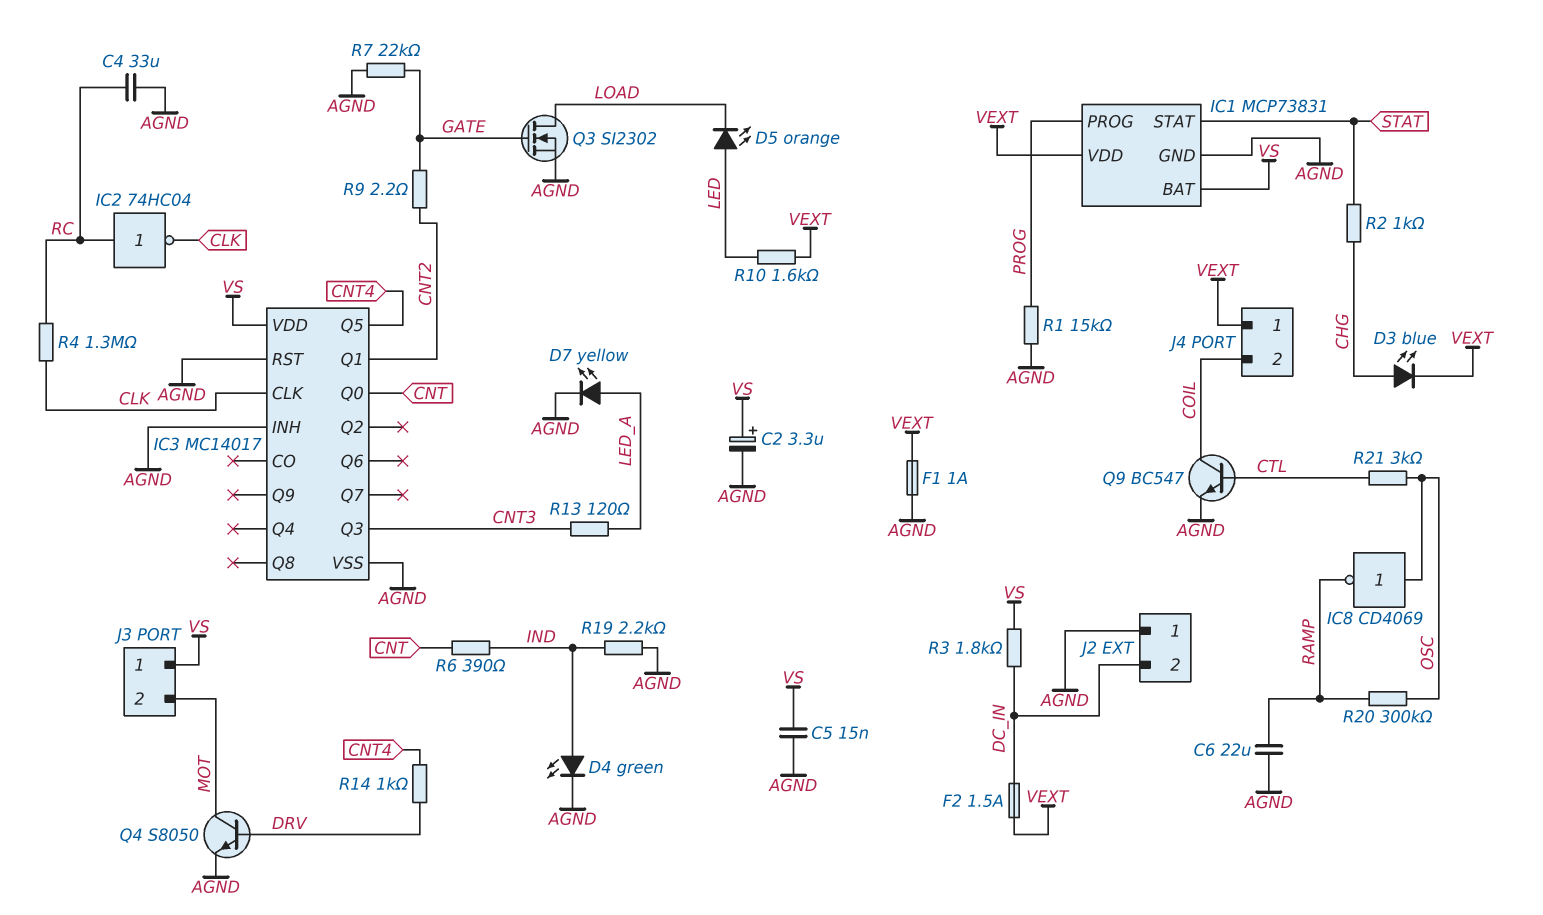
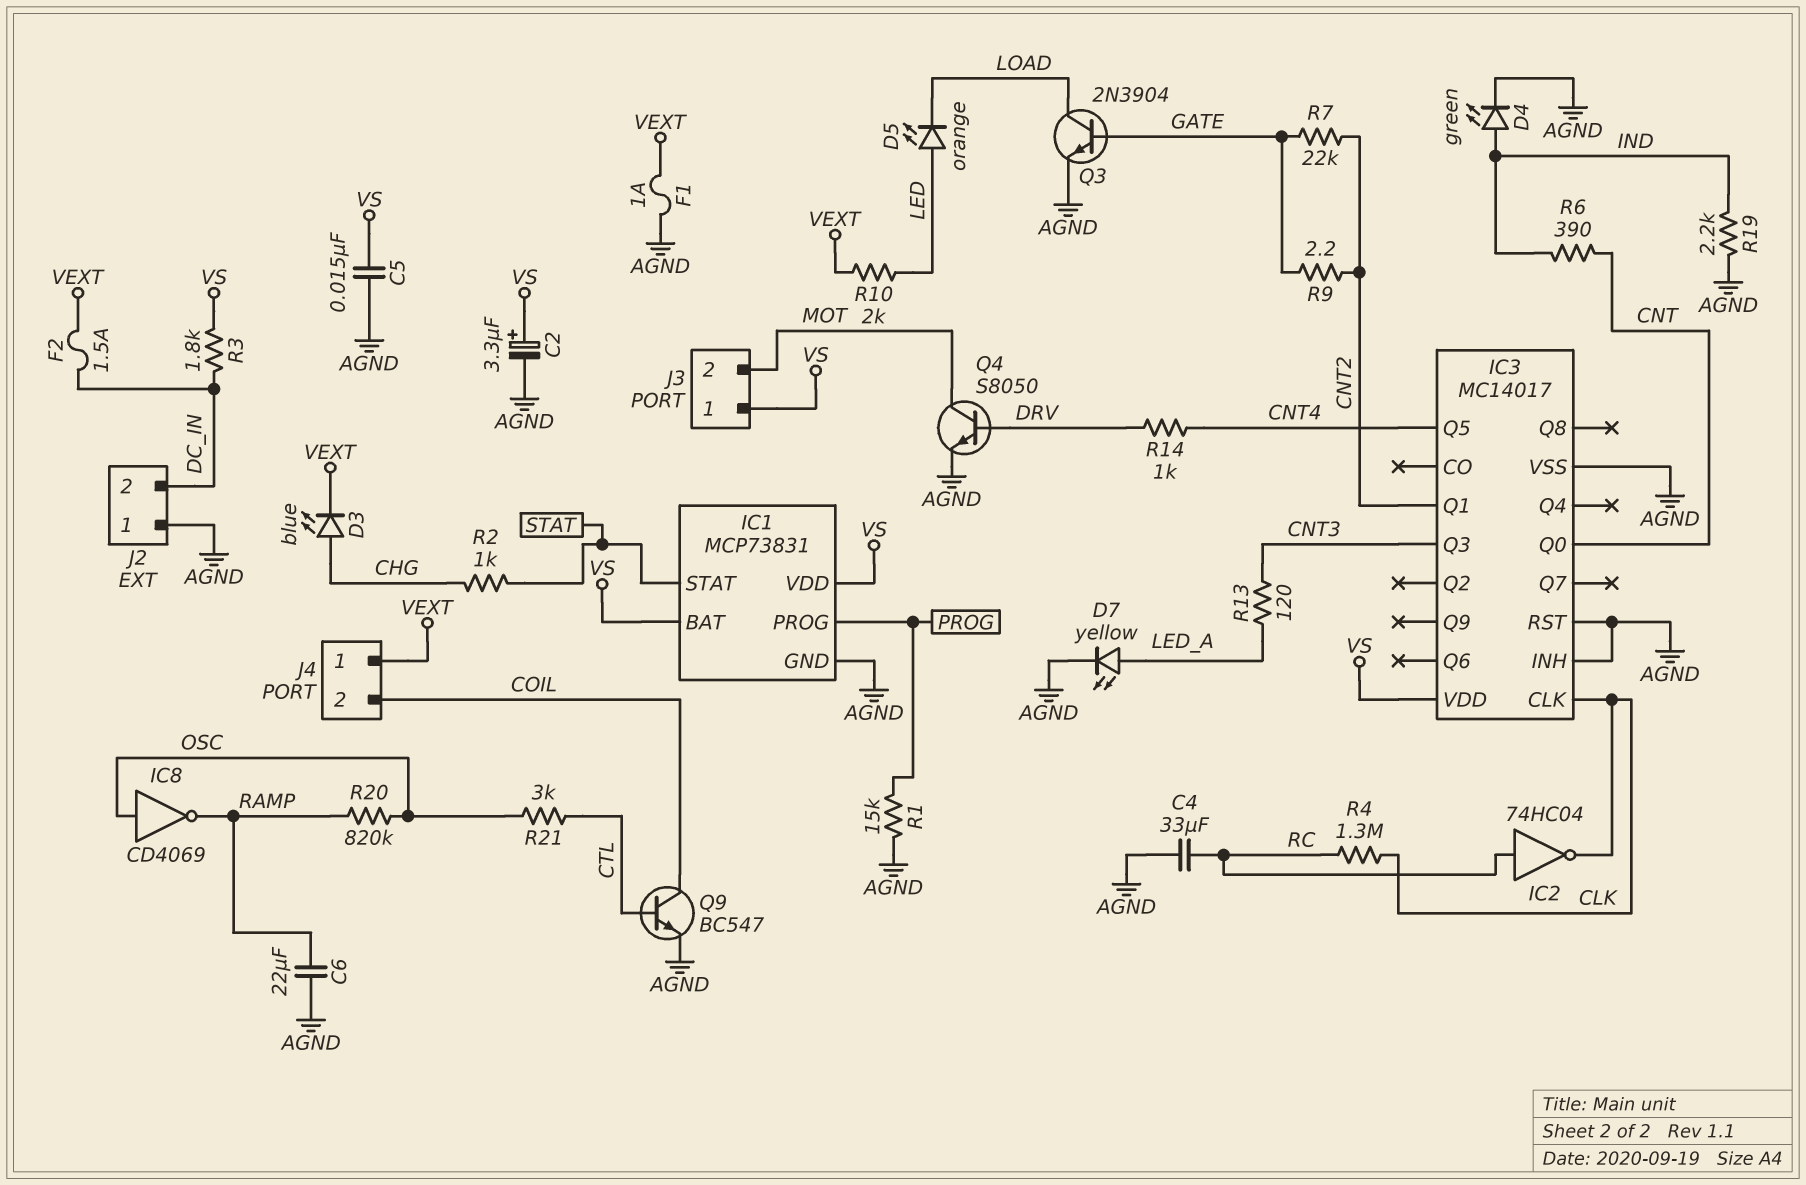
IC1 pin VDD: VEXT -> VS
Q3: NMOS SI2302 (G GATE, D LOAD, S AGND) -> NPN 2N3904 (B GATE, C LOAD, E AGND)
R7: 22k (AGND, GATE) -> 22k (CNT2, GATE)
R10: 1.6k (LED, VEXT) -> 2k (LED, VEXT)
R20: 300k (OSC, RAMP) -> 820k (OSC, RAMP)

